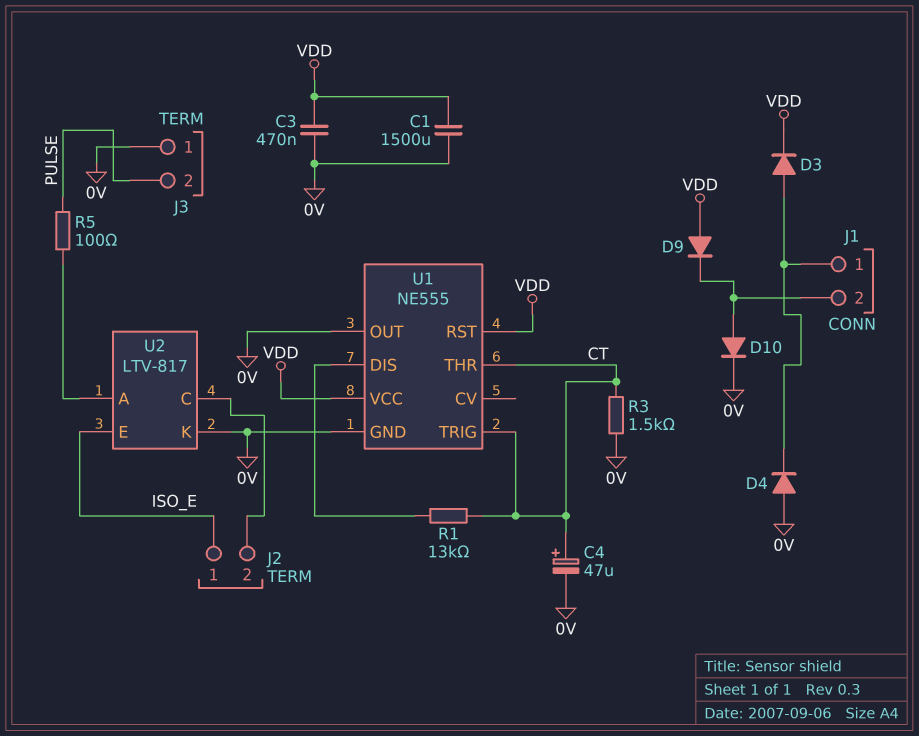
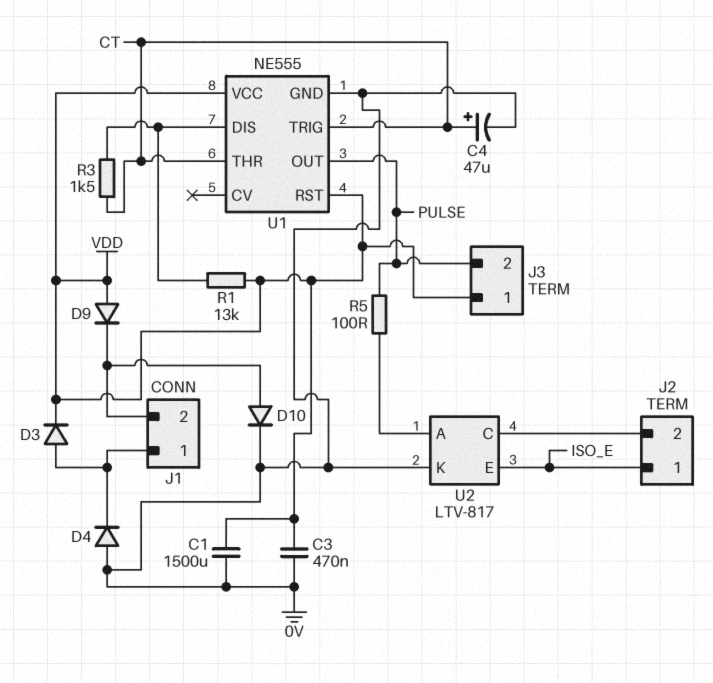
J3 pin 1: 0V -> VDD
R1: 13k (CT, U1/DIS) -> 13k (U1/DIS, VDD)
R3: 1.5k (0V, CT) -> 1.5k (CT, U1/DIS)
U1 pin OUT: 0V -> PULSE

